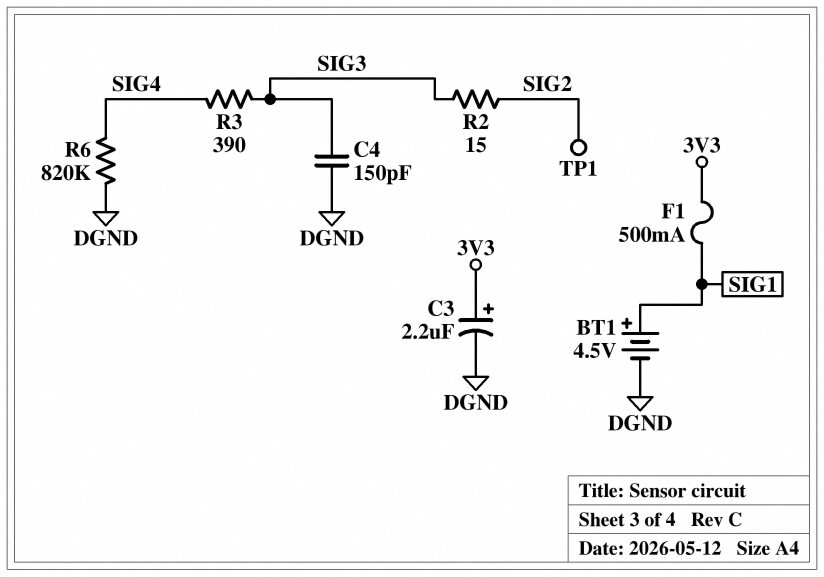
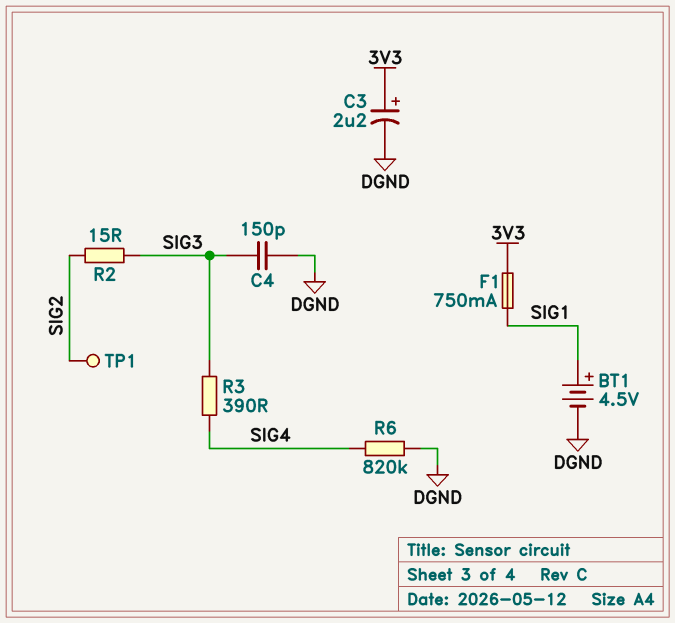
F1: 500mA (3V3, SIG1) -> 750mA (3V3, SIG1)

